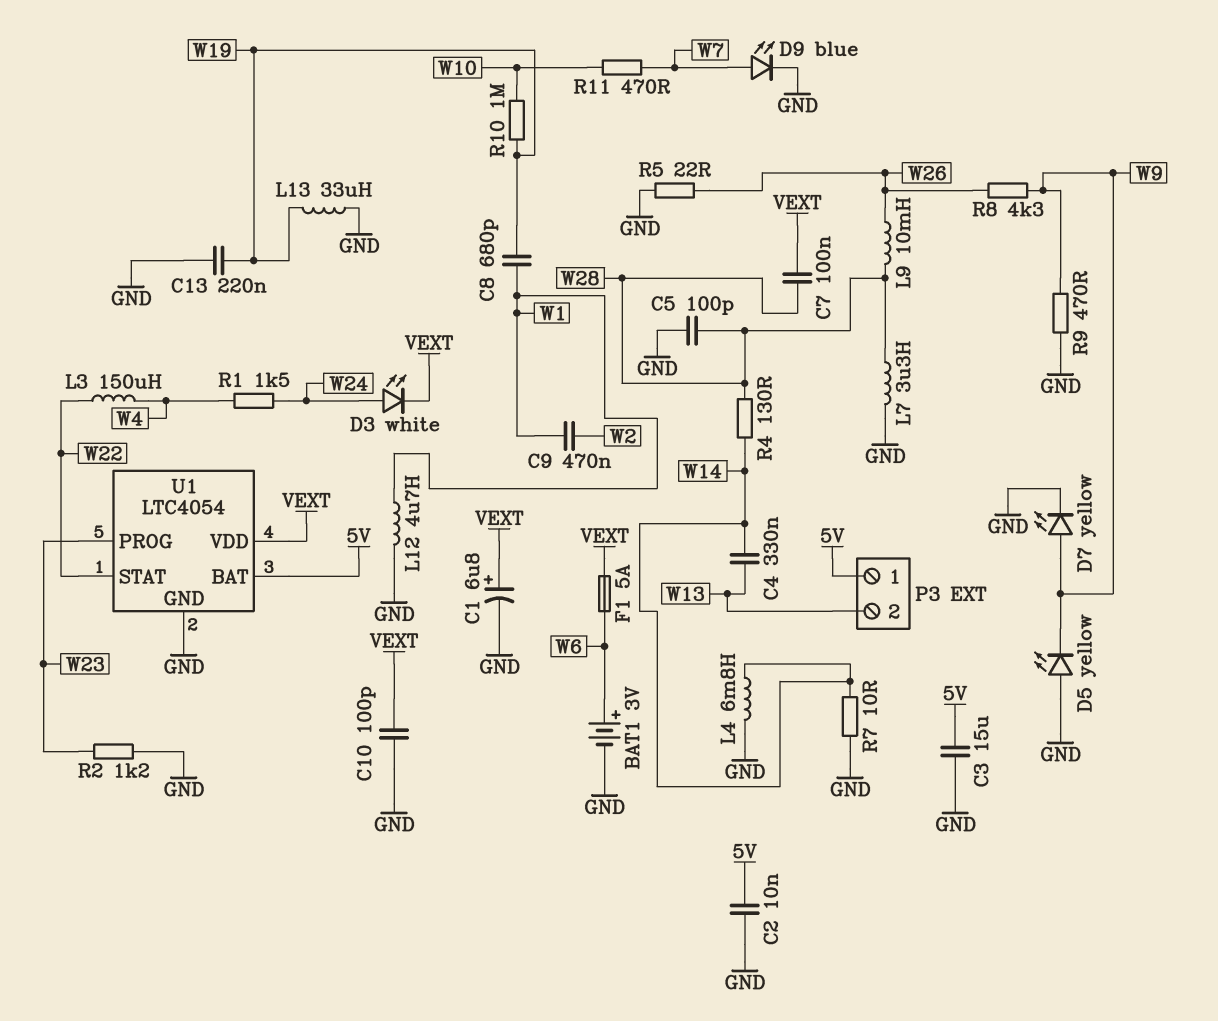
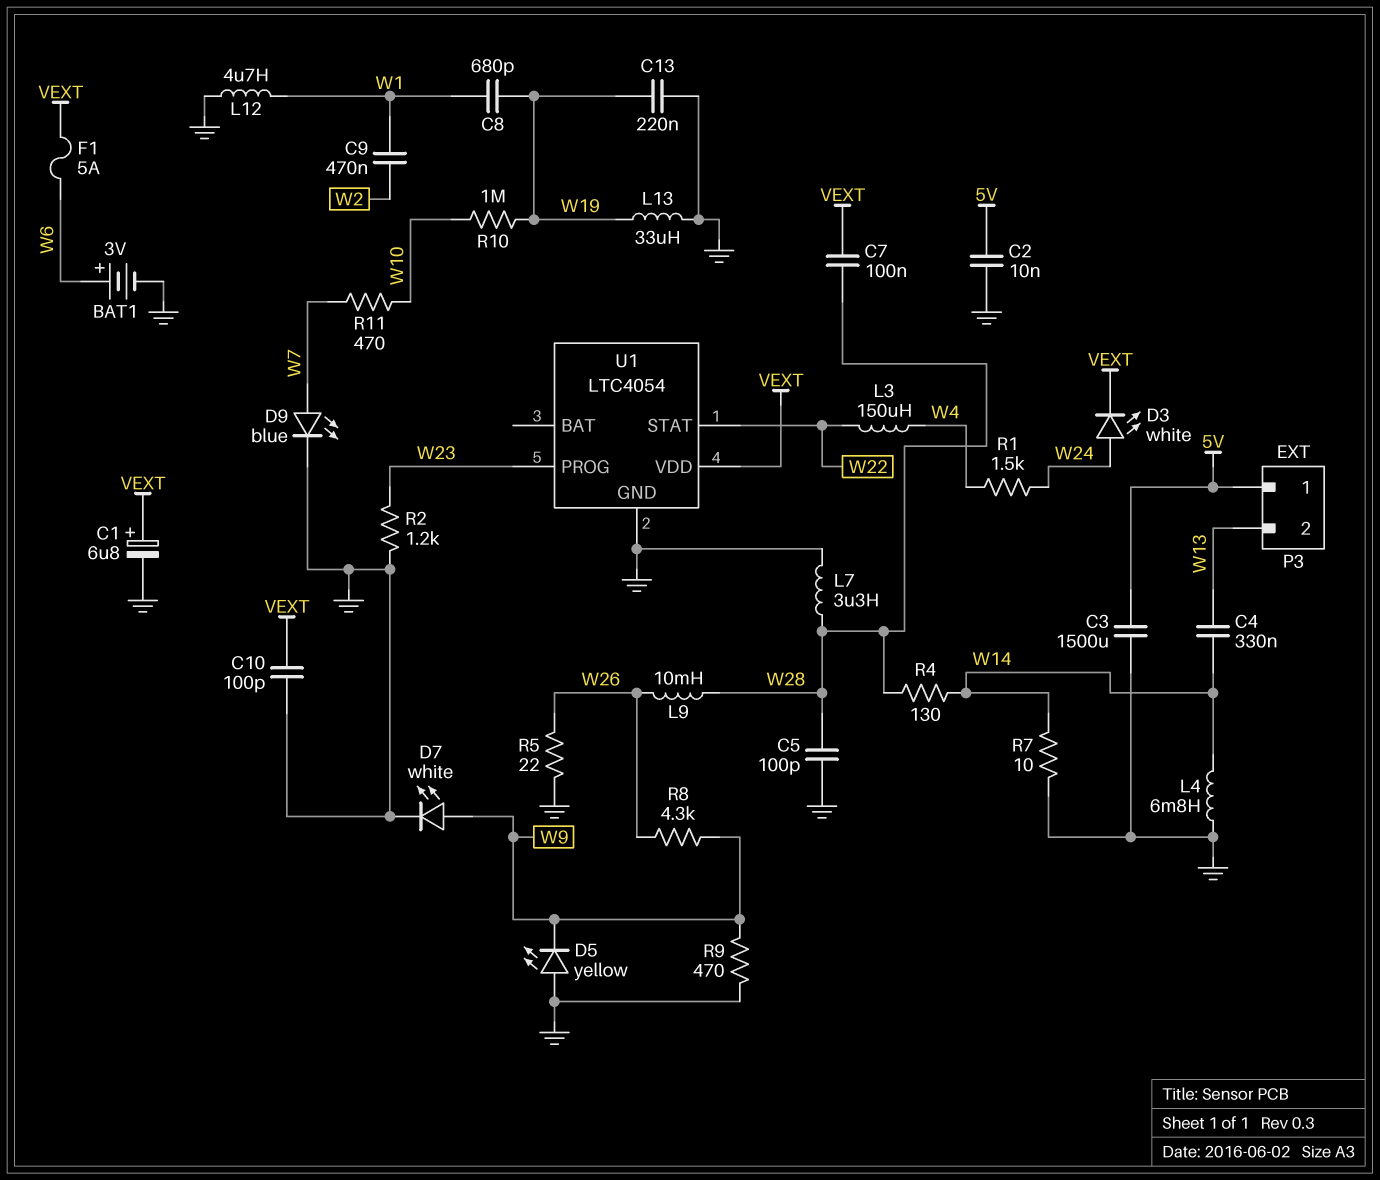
C3: 15uF (5V, GND) -> 1500uF (5V, GND)
D7: LED yellow (A W9, K GND) -> LED white (A W9, K GND)
U1 pin BAT: 5V -> none

